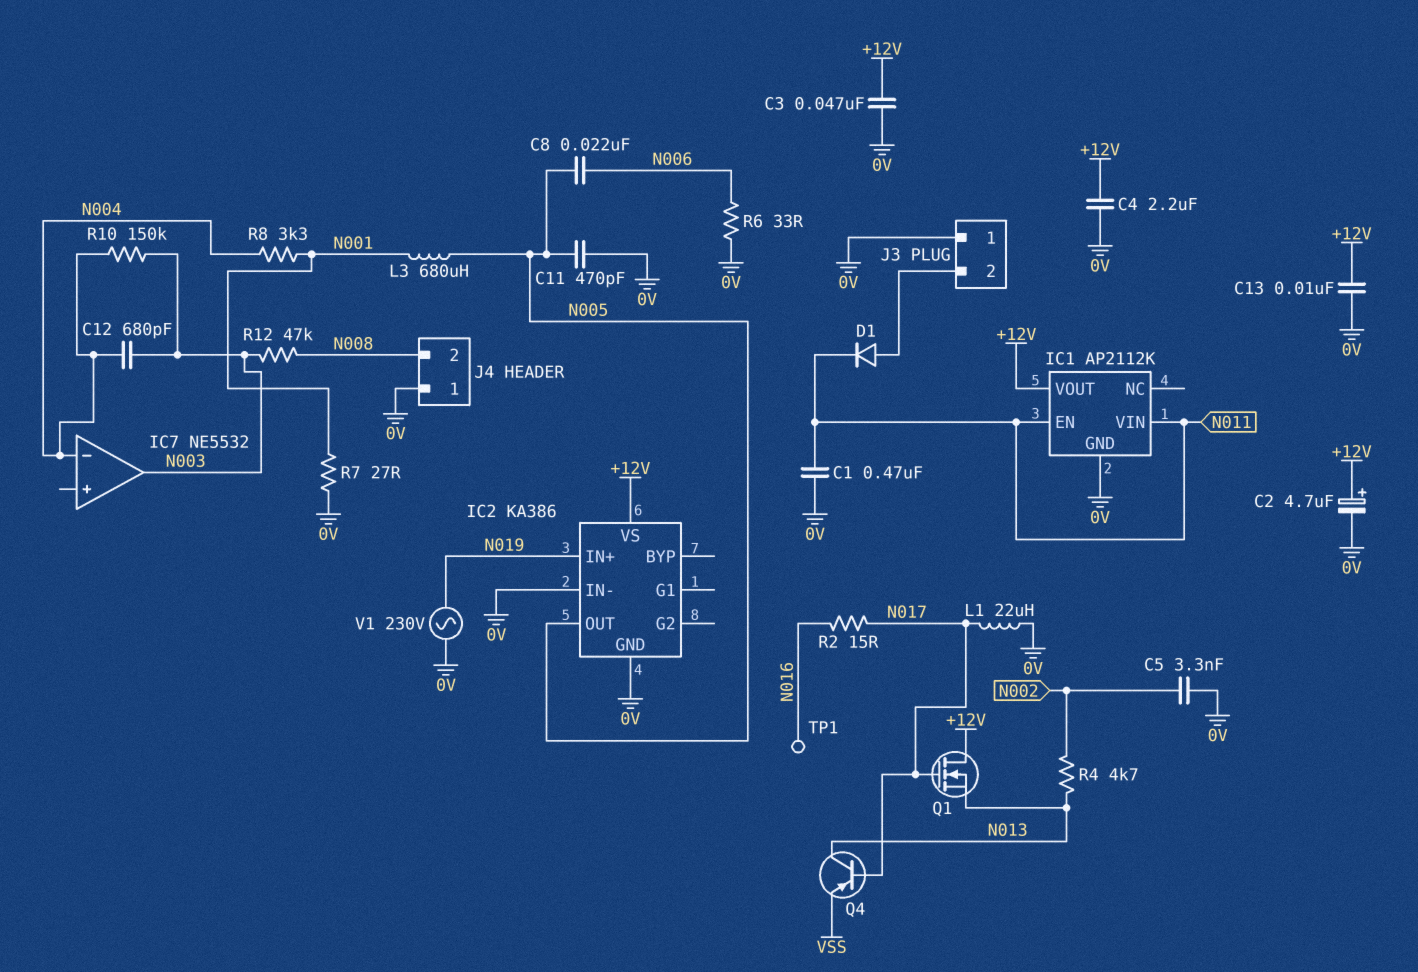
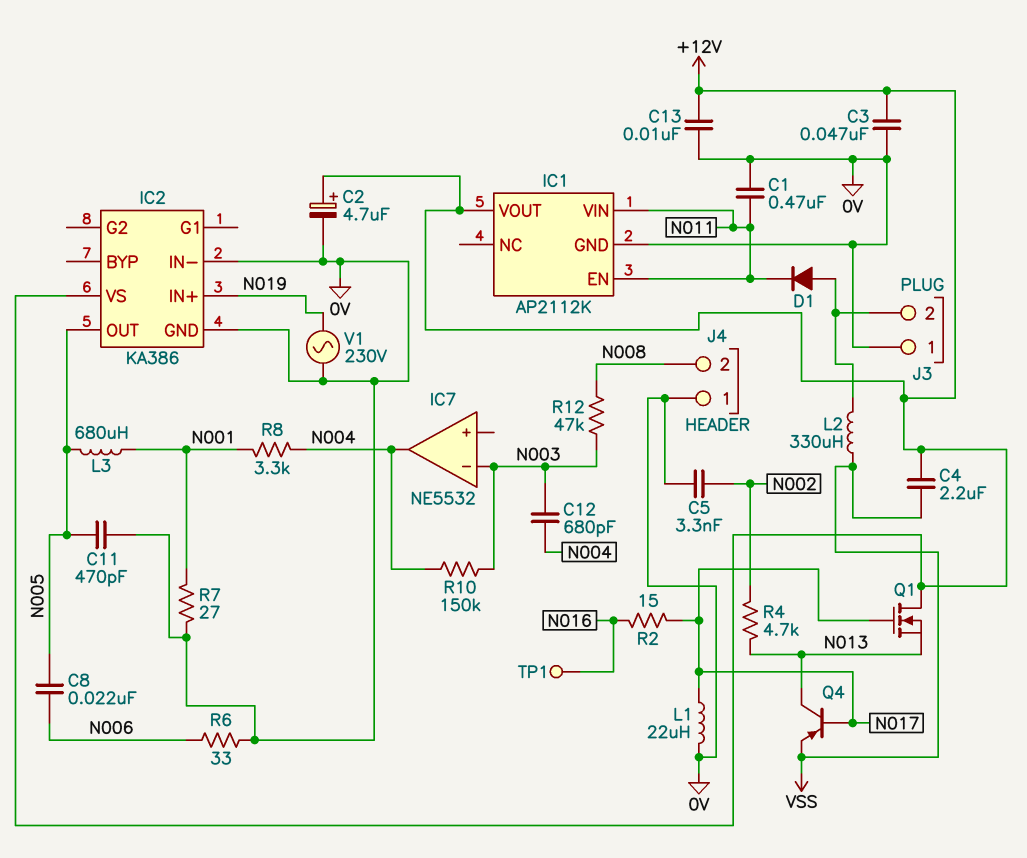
C4: 2.2uF (+12V, 0V) -> 2.2uF (+12V, VSS)
IC7 pin in-: N004 -> N003
IC7 pin out: N003 -> N004
L2: none -> 330uH (J3/2, VSS)

